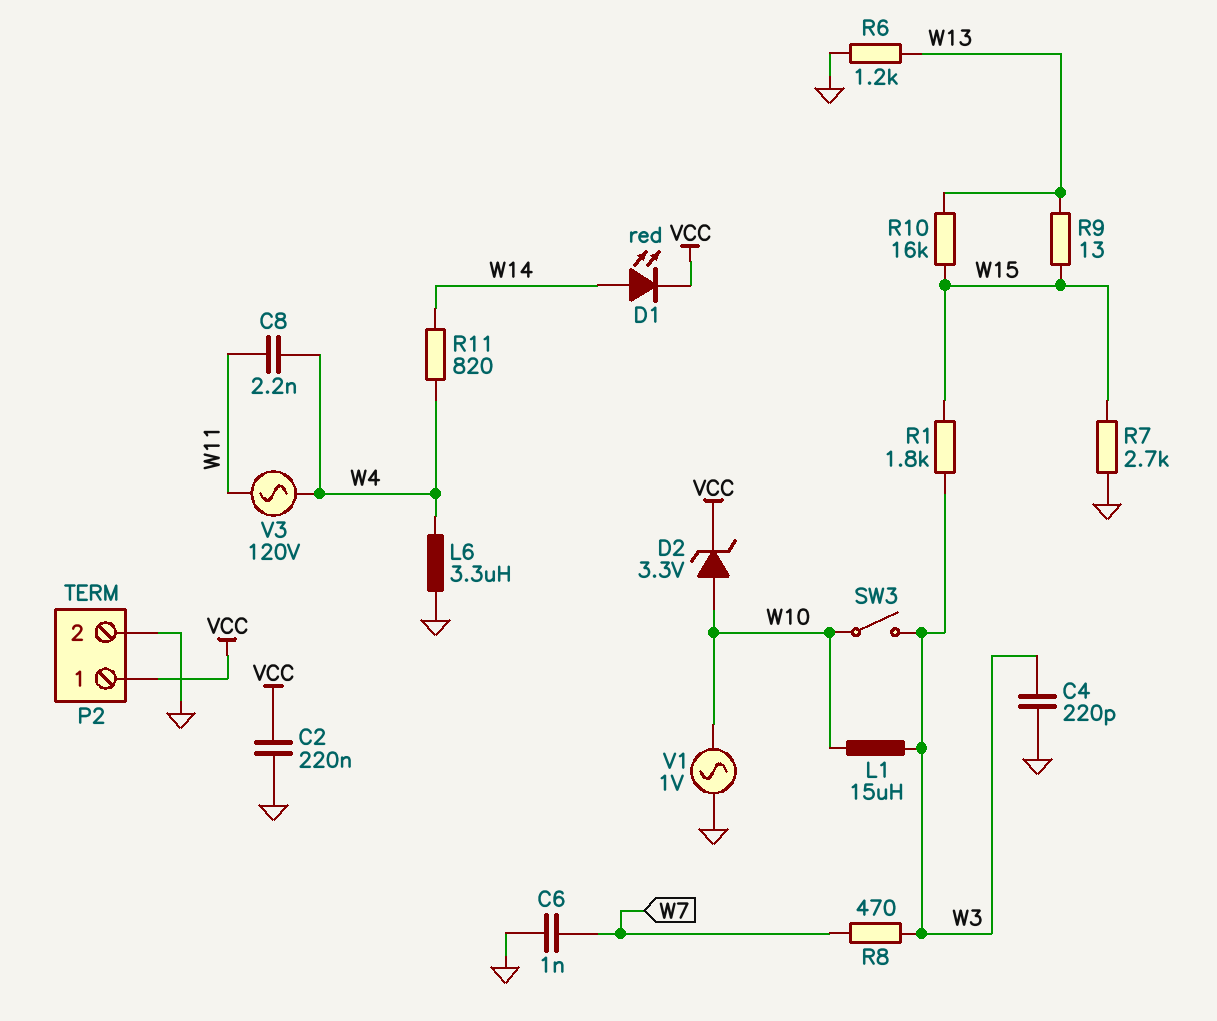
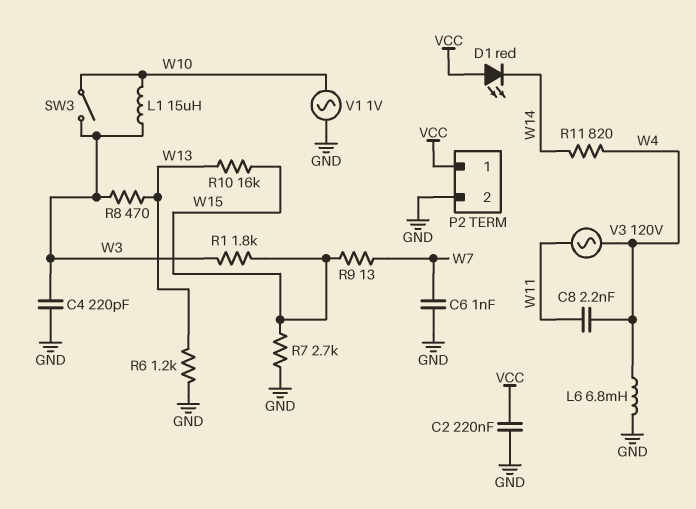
D1: LED red (A W14, K VCC) -> LED red (A VCC, K W14)
D2: zener 3.3V (A W10, K VCC) -> none
L6: 3.3uH (GND, W4) -> 6.8mH (GND, W4)
R8: 470 (W3, W7) -> 470 (W3, W13)
R9: 13 (W13, W15) -> 13 (W7, W15)

